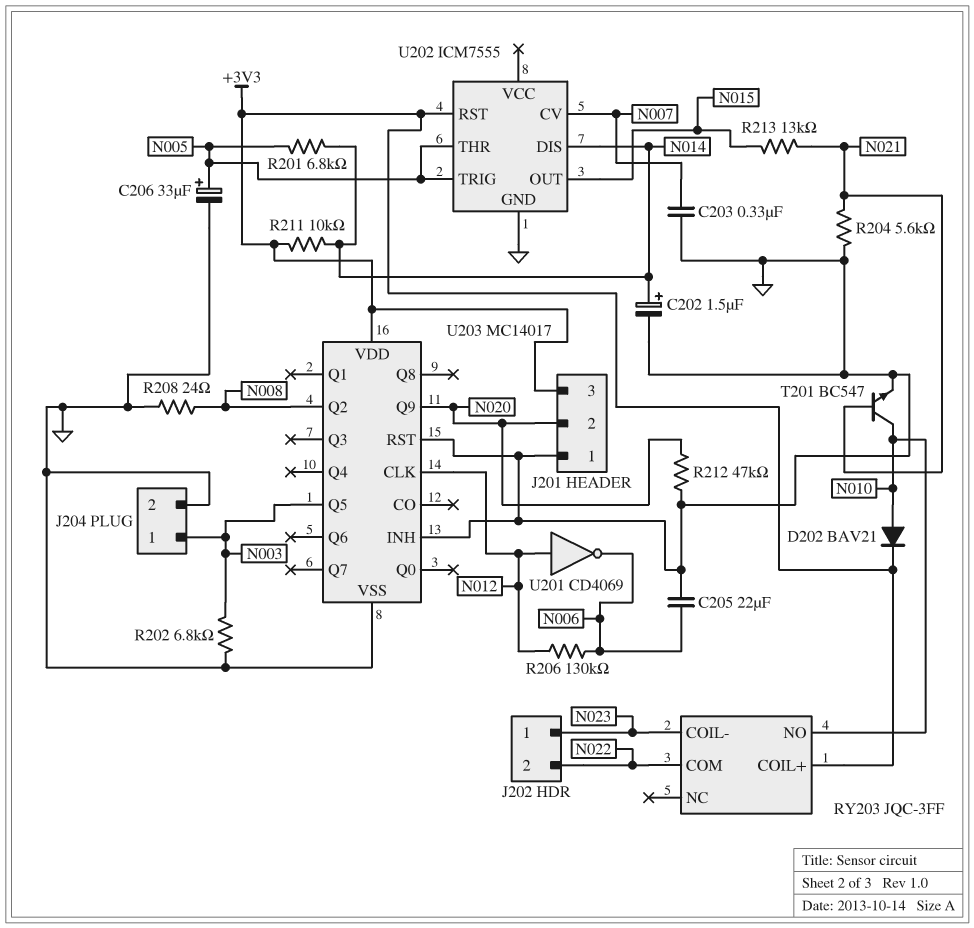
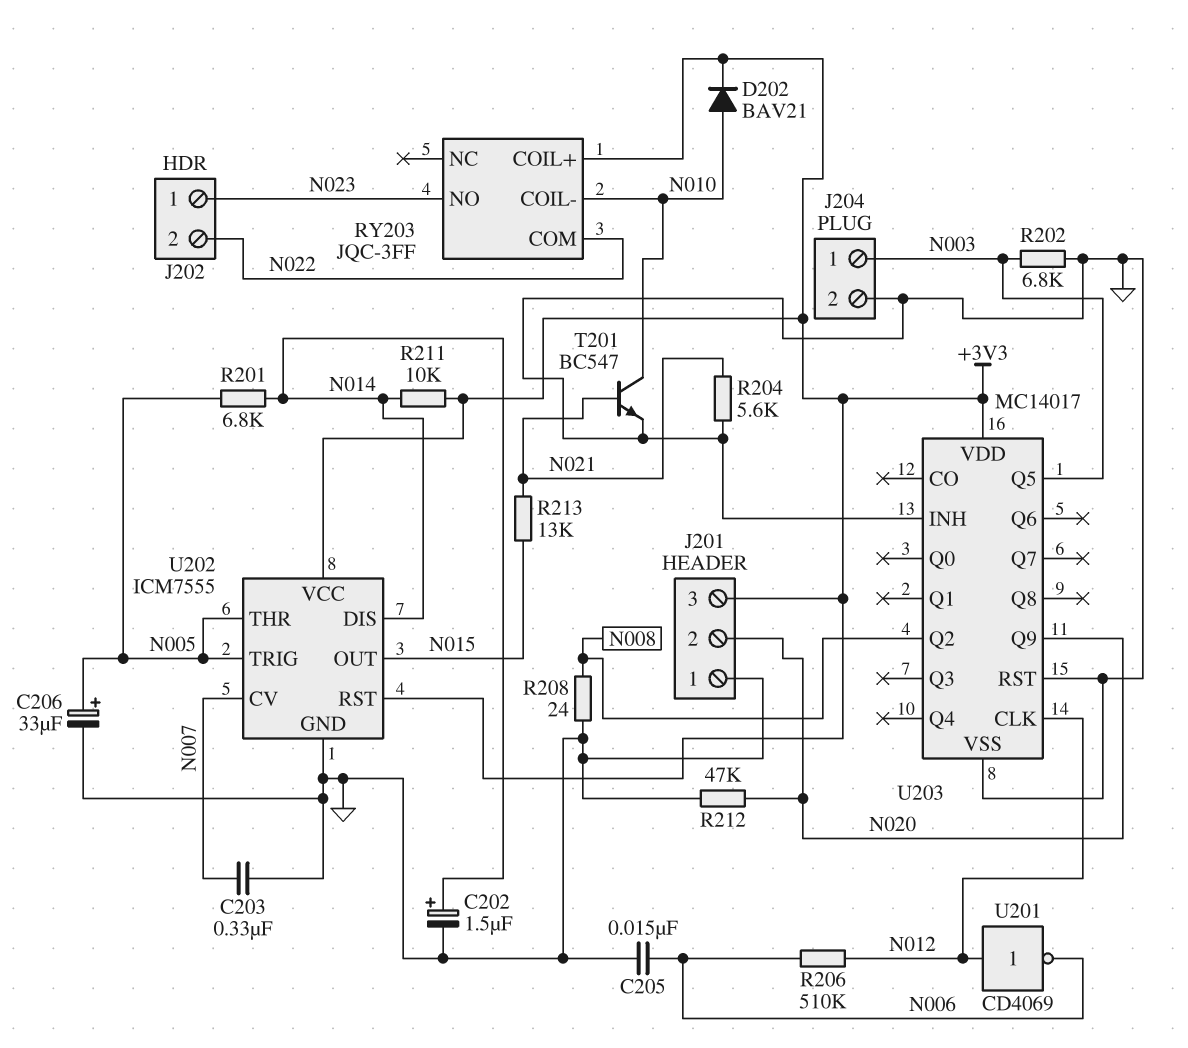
C205: 22uF (GND, N006) -> 15nF (GND, N006)
R206: 130k (N006, N012) -> 510k (N006, N012)
RY203 pin COIL-: N023 -> N010
RY203 pin NO: N010 -> N023
U202 pin VCC: none -> +3V3

